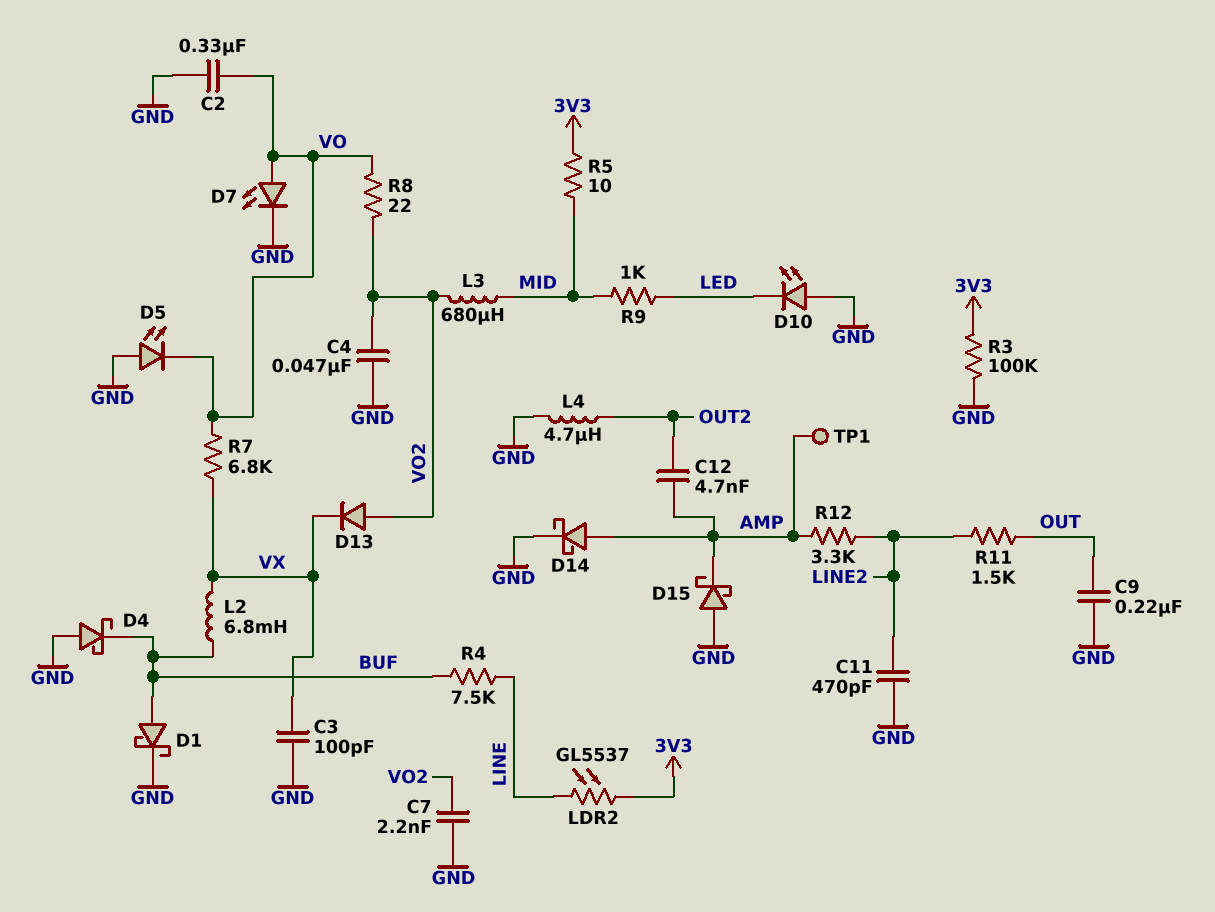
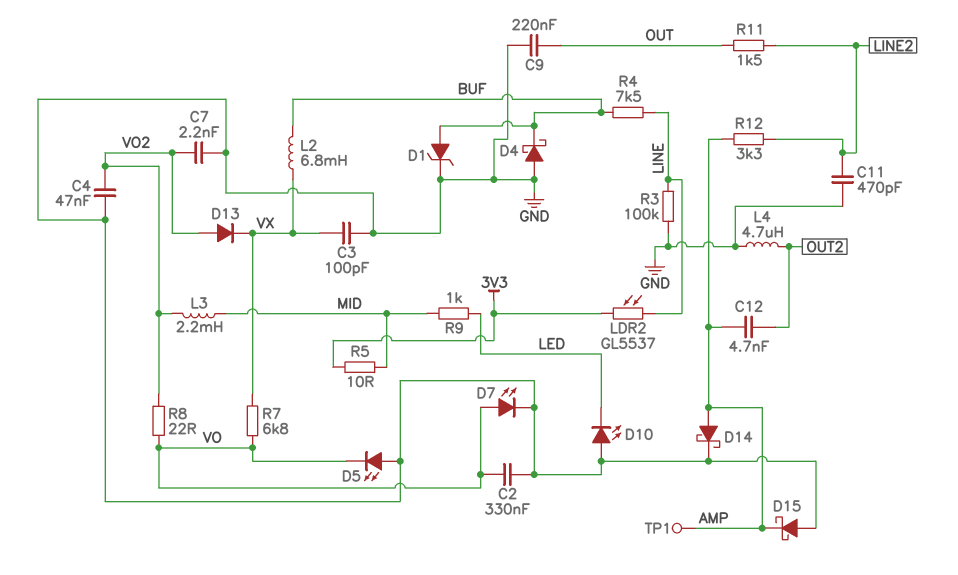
D1: schottky (A BUF, K GND) -> zener (A BUF, K GND)
L3: 680uH (MID, VO2) -> 2.2mH (MID, VO2)
R3: 100k (3V3, GND) -> 100k (GND, LINE)

